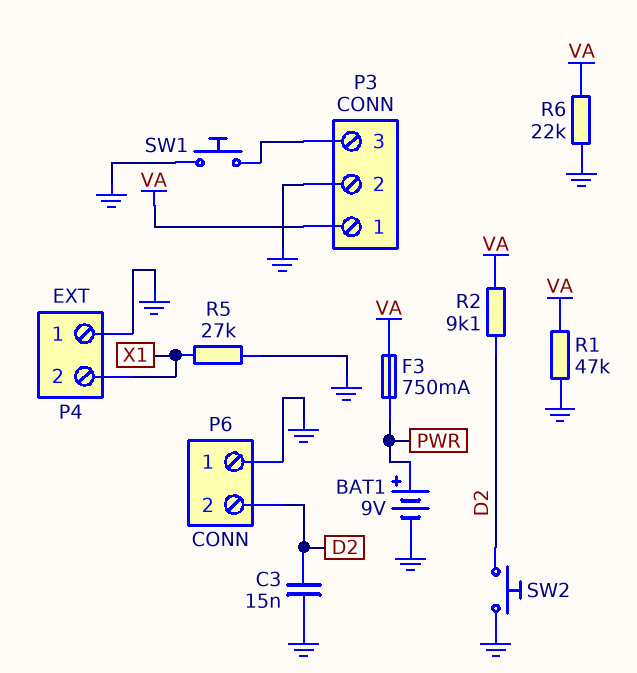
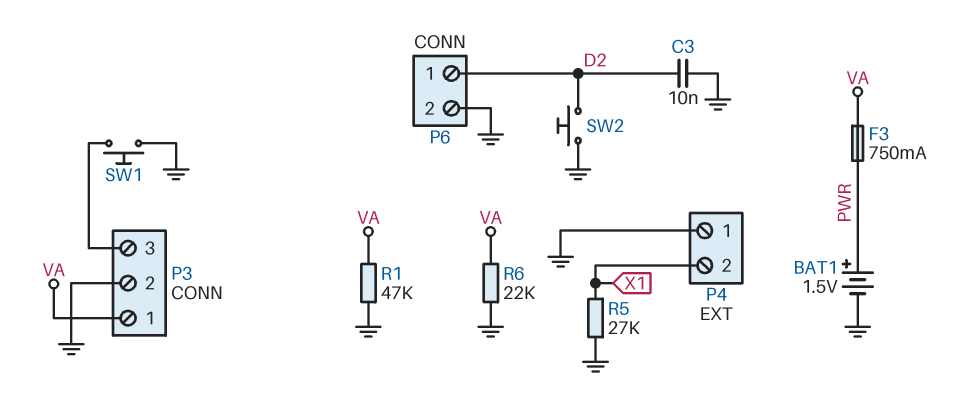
BAT1: 9V (plus PWR, minus GND) -> 1.5V (plus PWR, minus GND)
C3: 15nF (D2, GND) -> 10nF (D2, GND)
P6 pin 1: GND -> D2
P6 pin 2: D2 -> GND
R2: 9.1k (D2, VA) -> none

